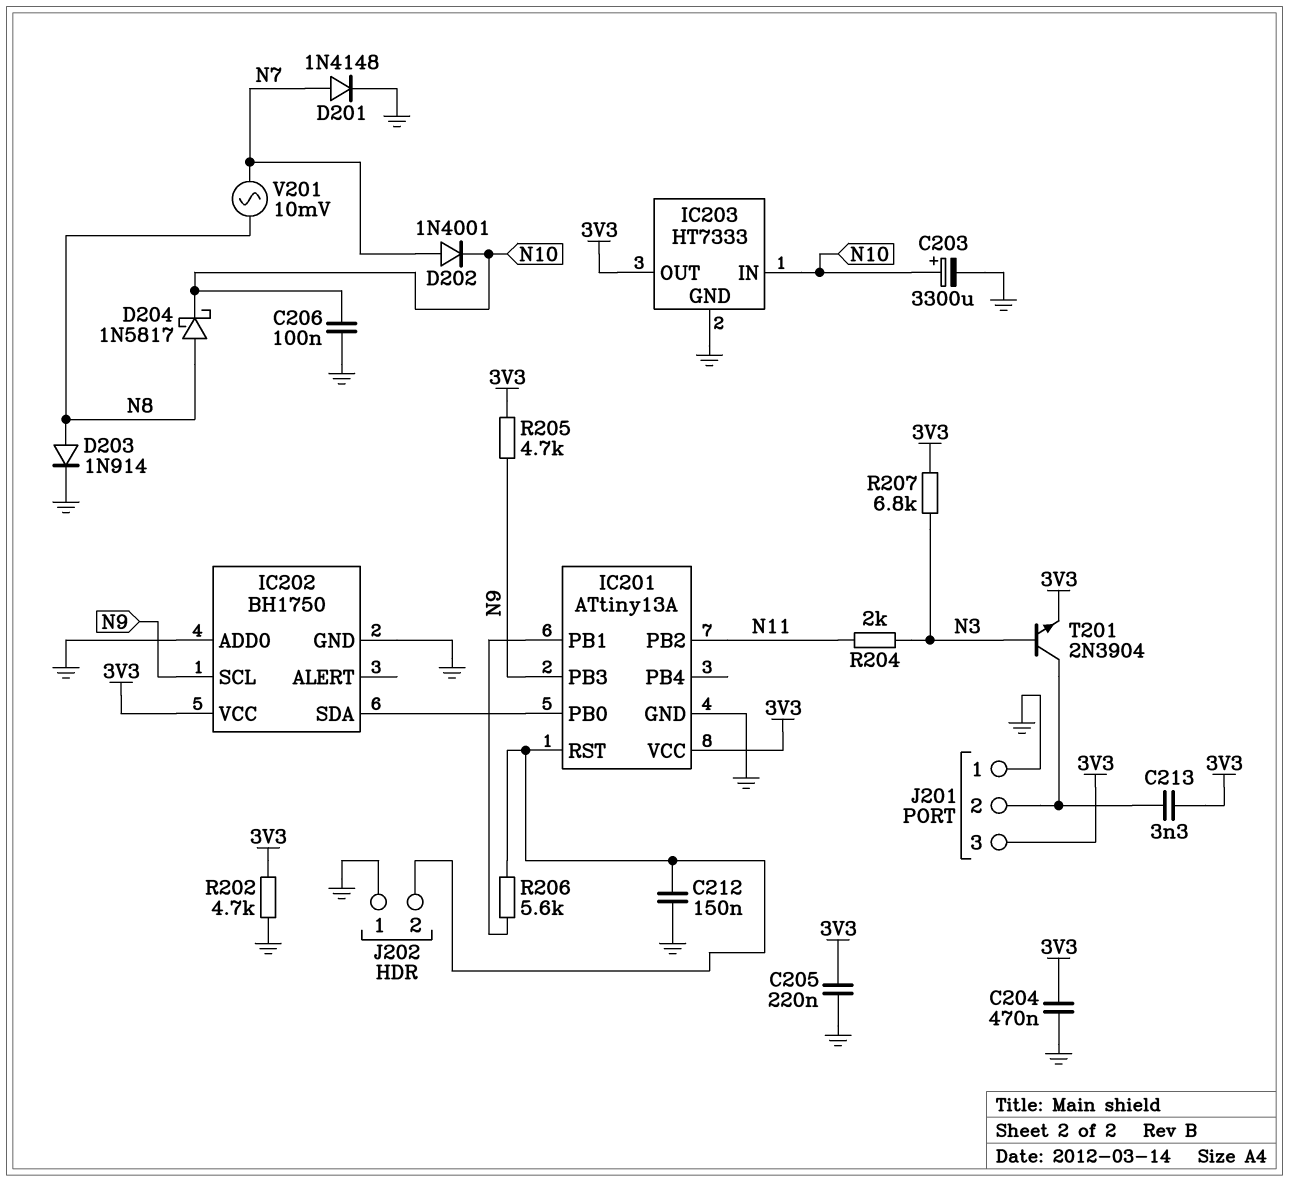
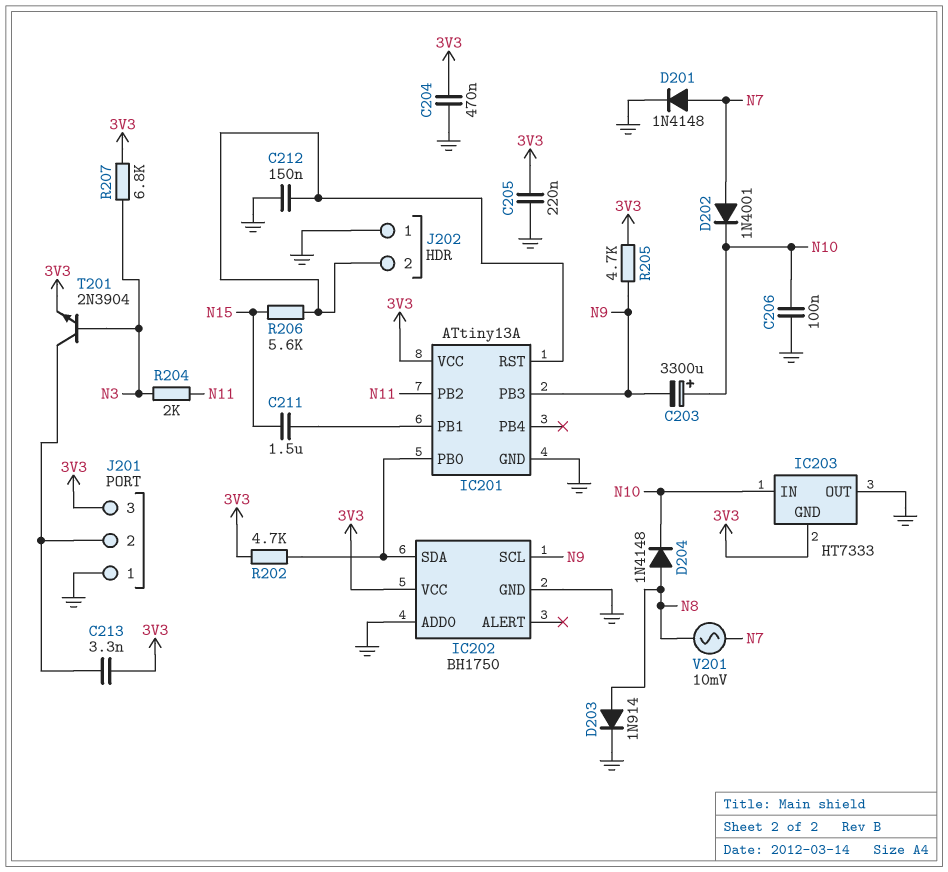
C203: 3300uF (plus N10, minus GND) -> 3300uF (plus N10, minus N9)
C211: none -> 1.5uF (IC201/PB1, N15)
D204: schottky 1N5817 (A N8, K N10) -> diode 1N4148 (A N8, K N10)
IC203 pin GND: GND -> 3V3
IC203 pin OUT: 3V3 -> GND
R202: 4.7k (3V3, GND) -> 4.7k (3V3, IC201/PB0)
R206: 5.6k (IC201/PB1, IC201/RST) -> 5.6k (IC201/RST, N15)

